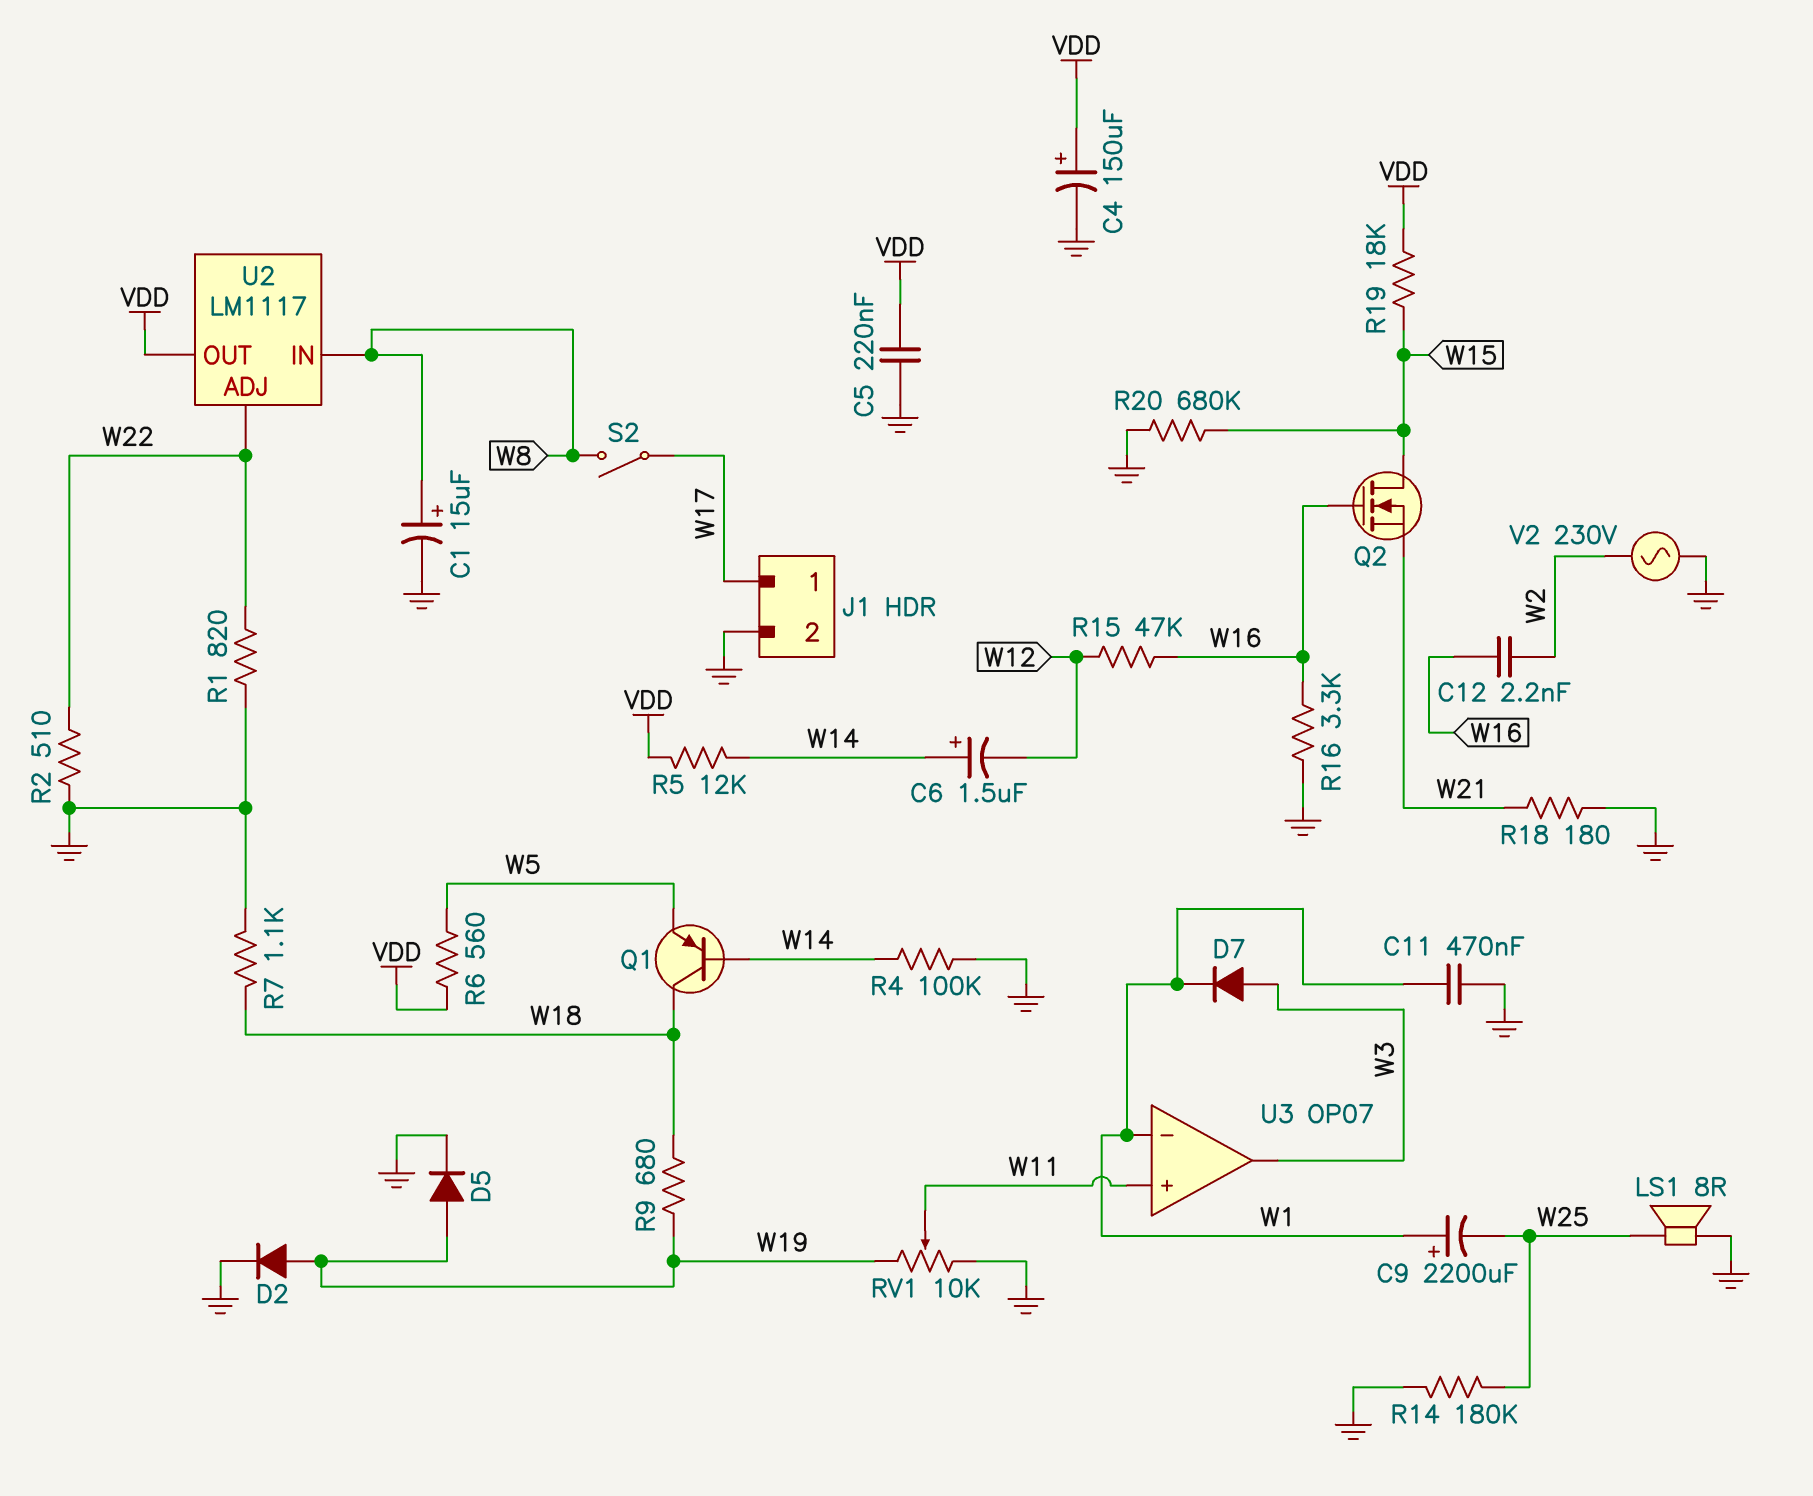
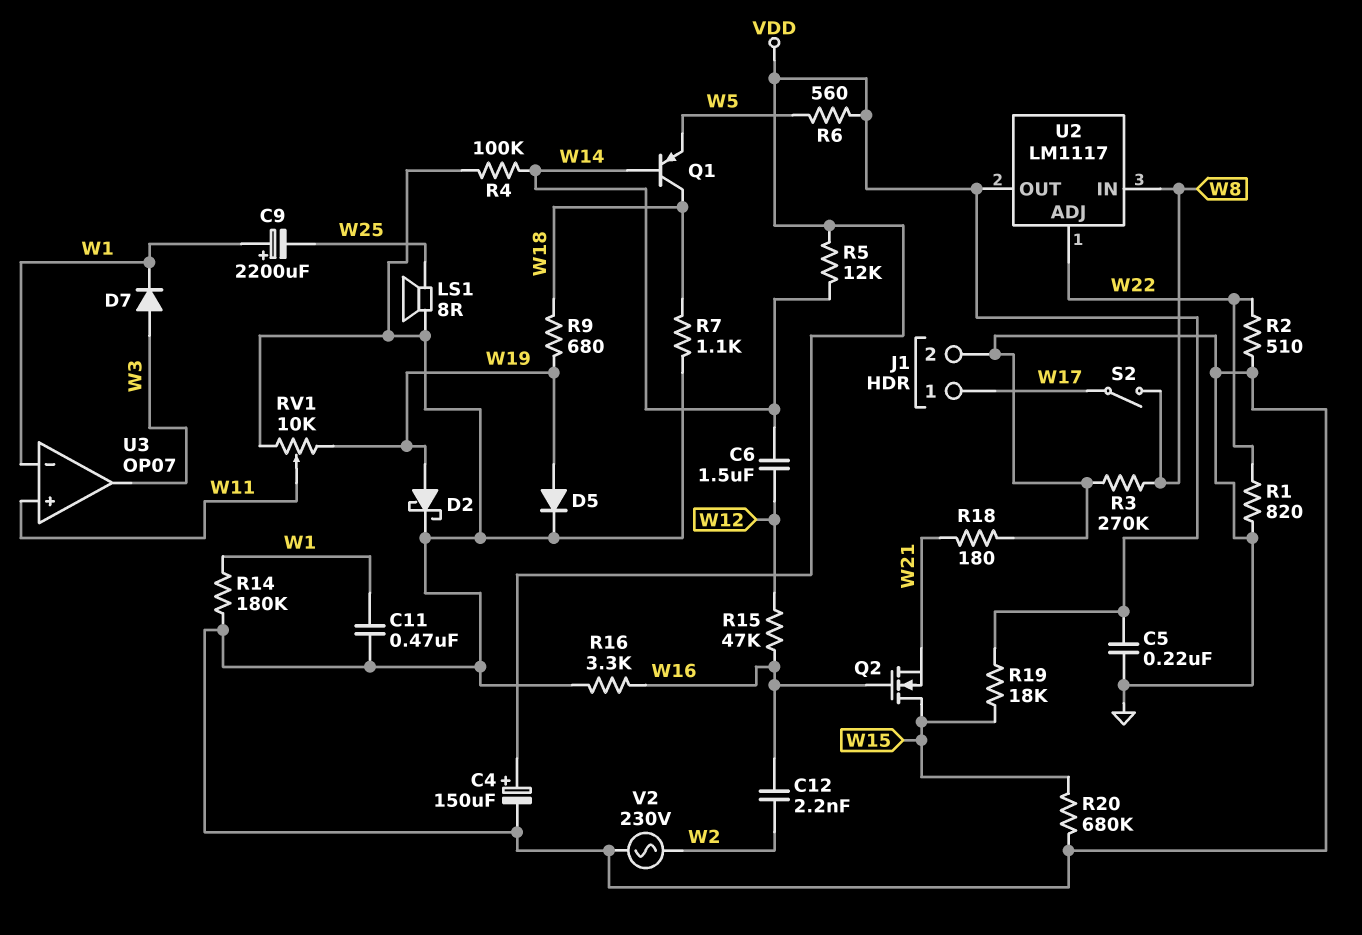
C1: 15uF (plus W8, minus GND) -> none
C6: 1.5uF (plus W14, minus W12) -> 1.5uF (W12, W14)
D2: diode (A W19, K GND) -> schottky (A W19, K GND)
R3: none -> 270k (GND, W8)
R14: 180k (GND, W25) -> 180k (GND, W1)

